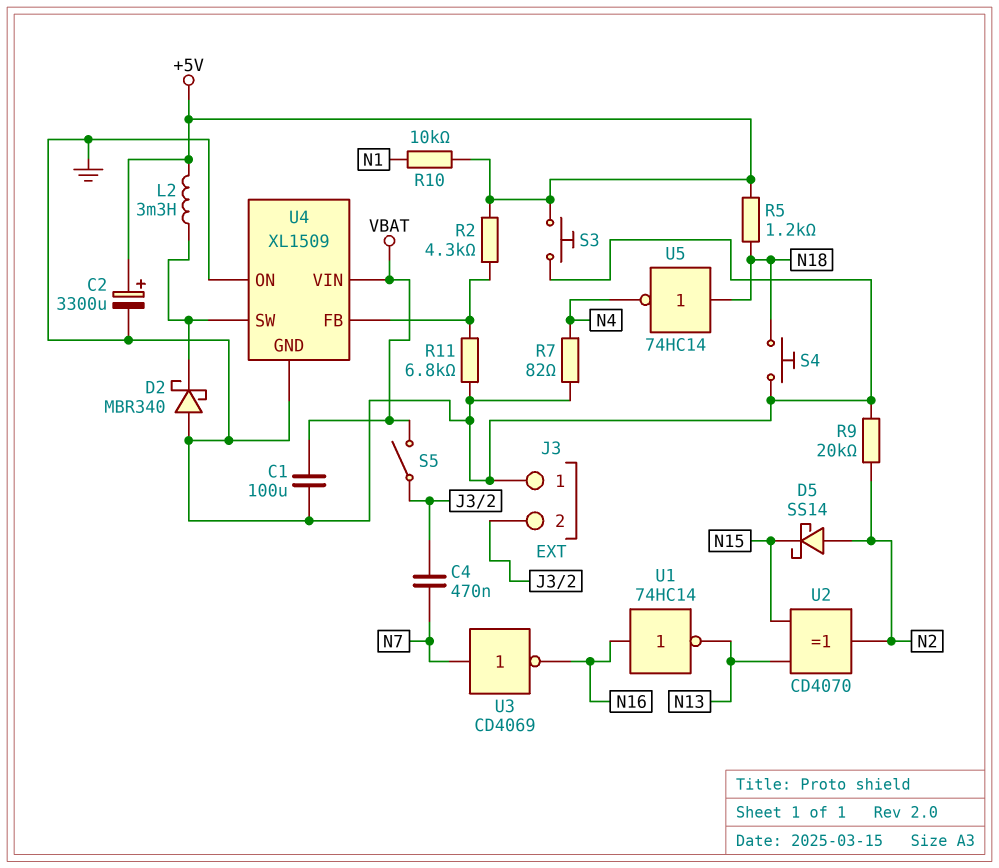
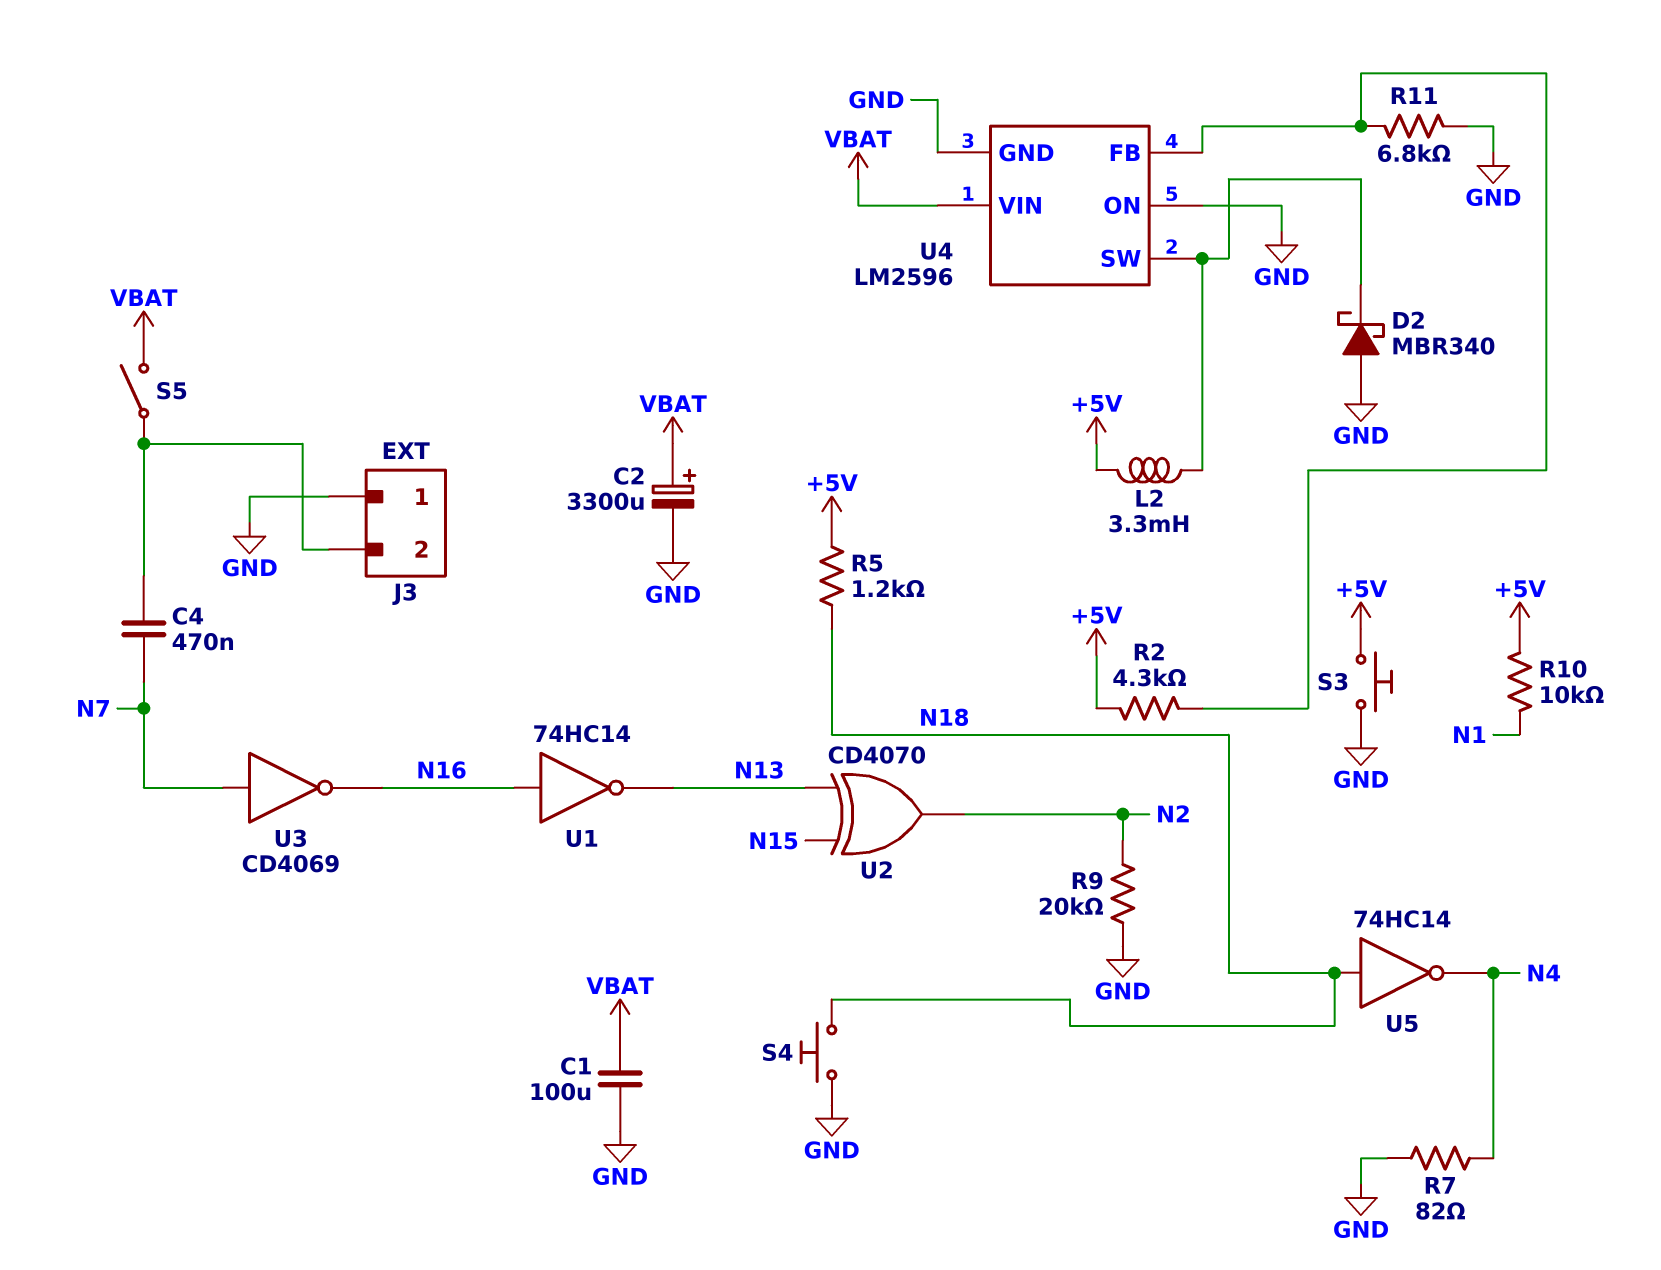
C2: 3300uF (plus +5V, minus GND) -> 3300uF (plus VBAT, minus GND)
D5: schottky SS14 (A N2, K N15) -> none
U4: XL1509 -> LM2596

